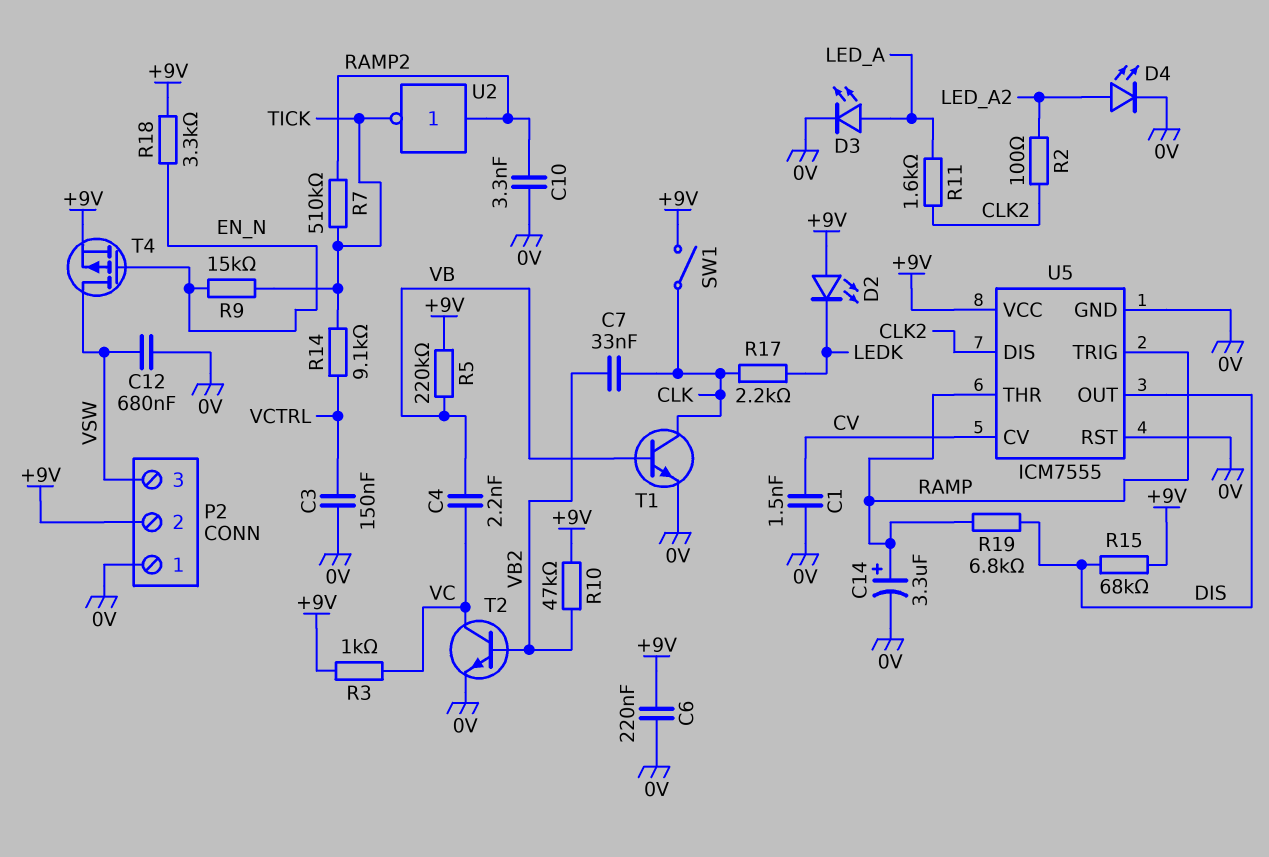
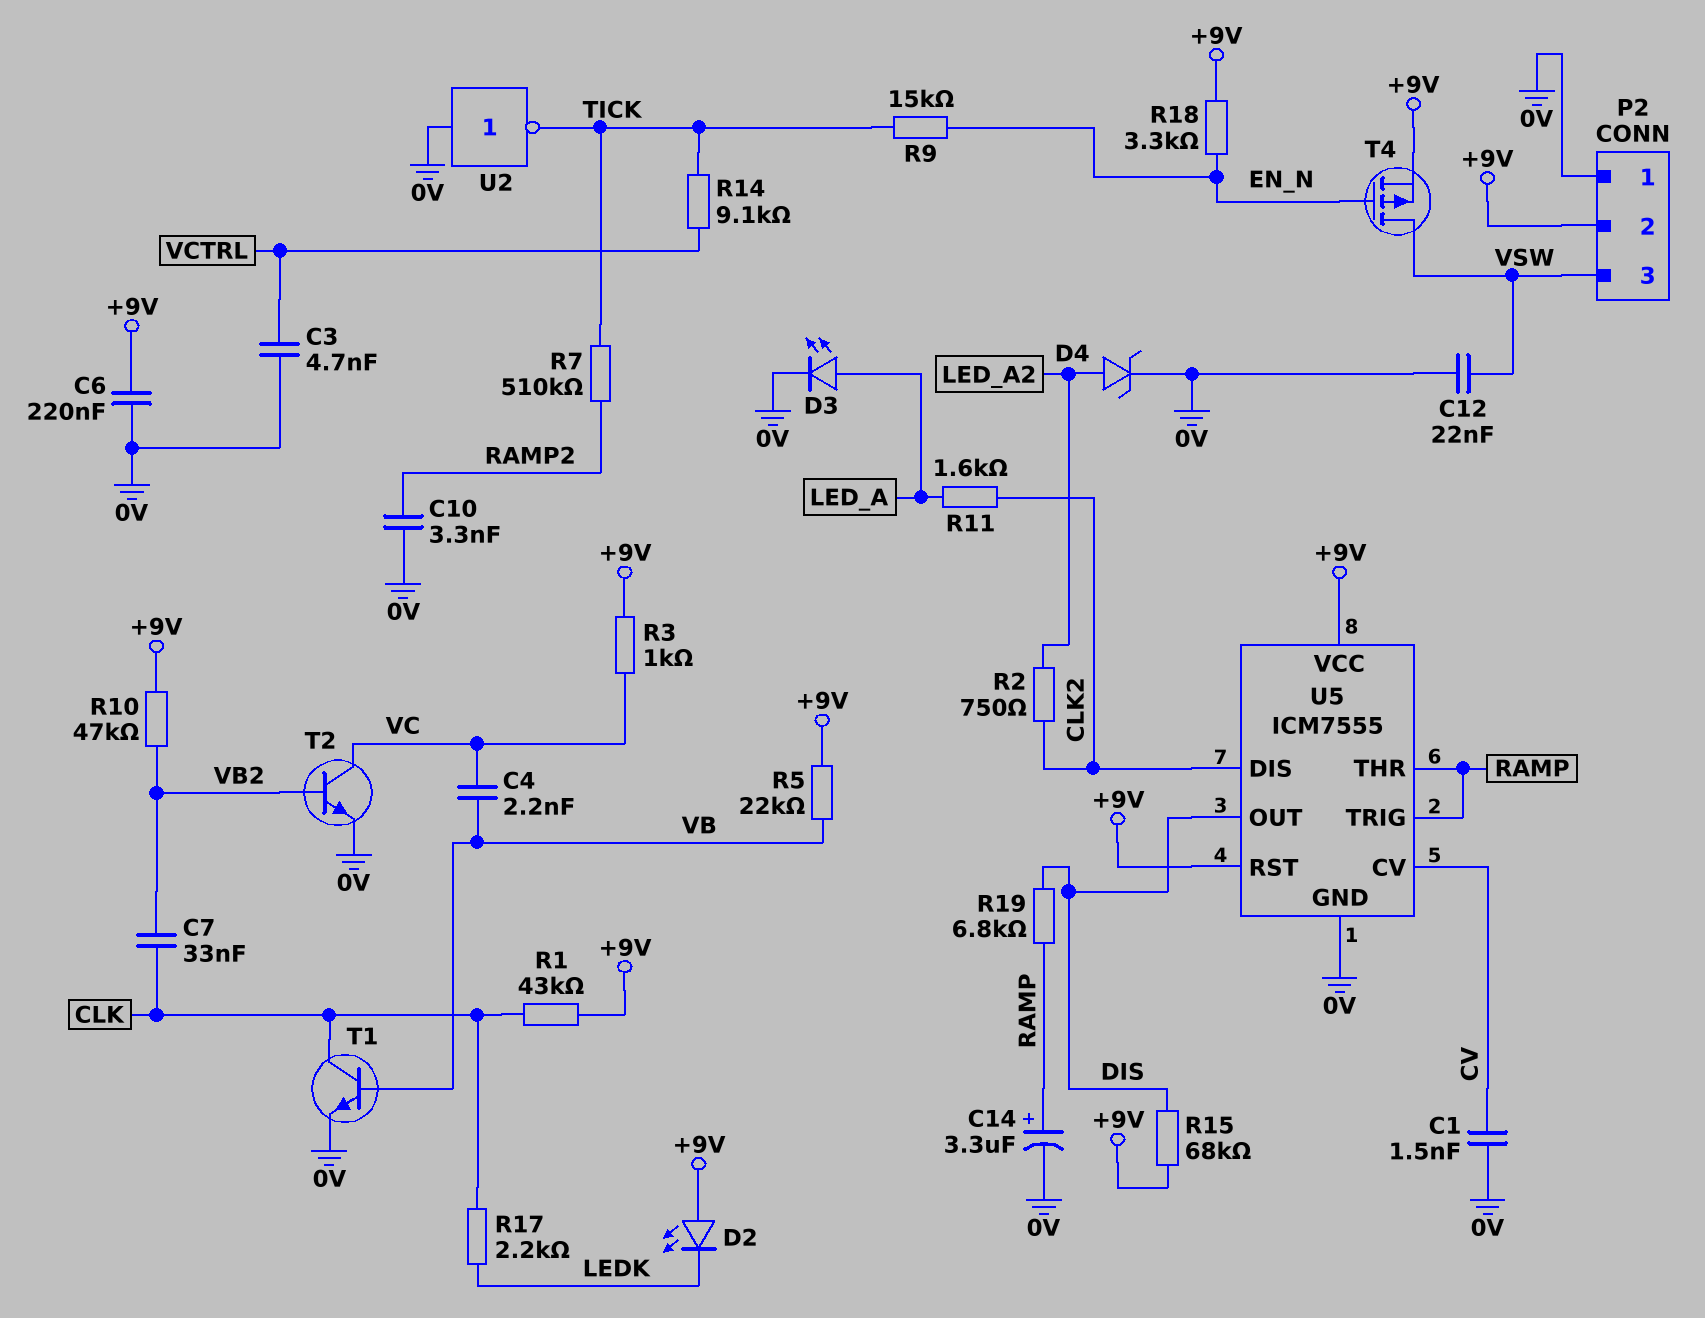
C3: 150nF (0V, VCTRL) -> 4.7nF (0V, VCTRL)
C12: 680nF (0V, VSW) -> 22nF (0V, VSW)
D4: LED (A LED_A2, K 0V) -> zener (A LED_A2, K 0V)
R1: none -> 43k (+9V, CLK)
R2: 100 (CLK2, LED_A2) -> 750 (CLK2, LED_A2)
R5: 220k (+9V, VB) -> 22k (+9V, VB)
SW1: switch (+9V, CLK) -> none
U2: NOT (in RAMP2, out TICK) -> NOT (in 0V, out TICK)
U5 pin RST: 0V -> +9V

